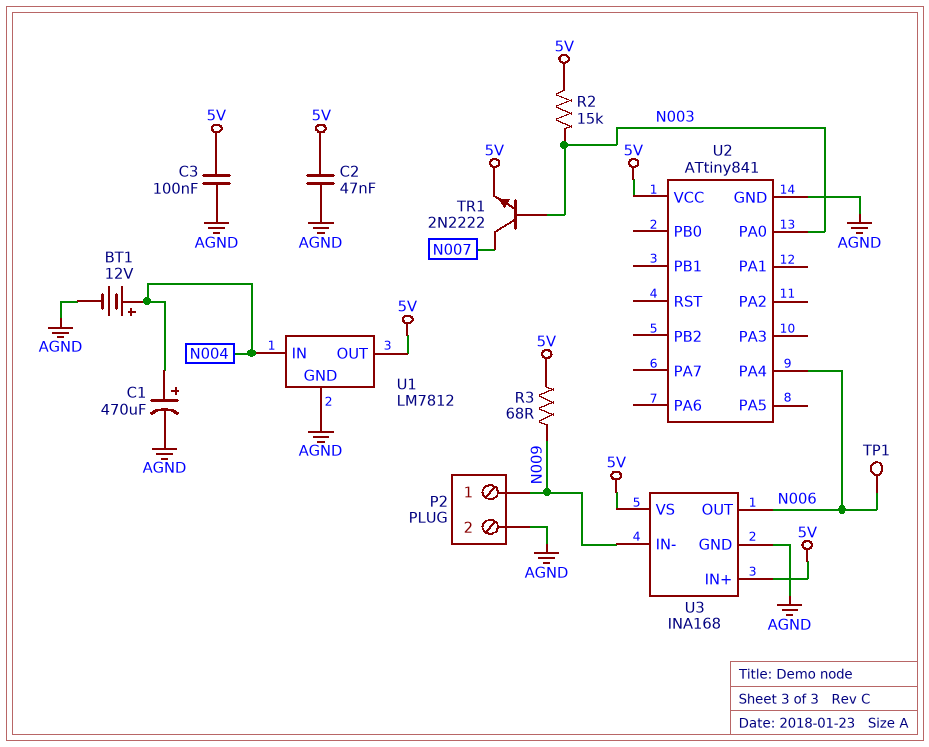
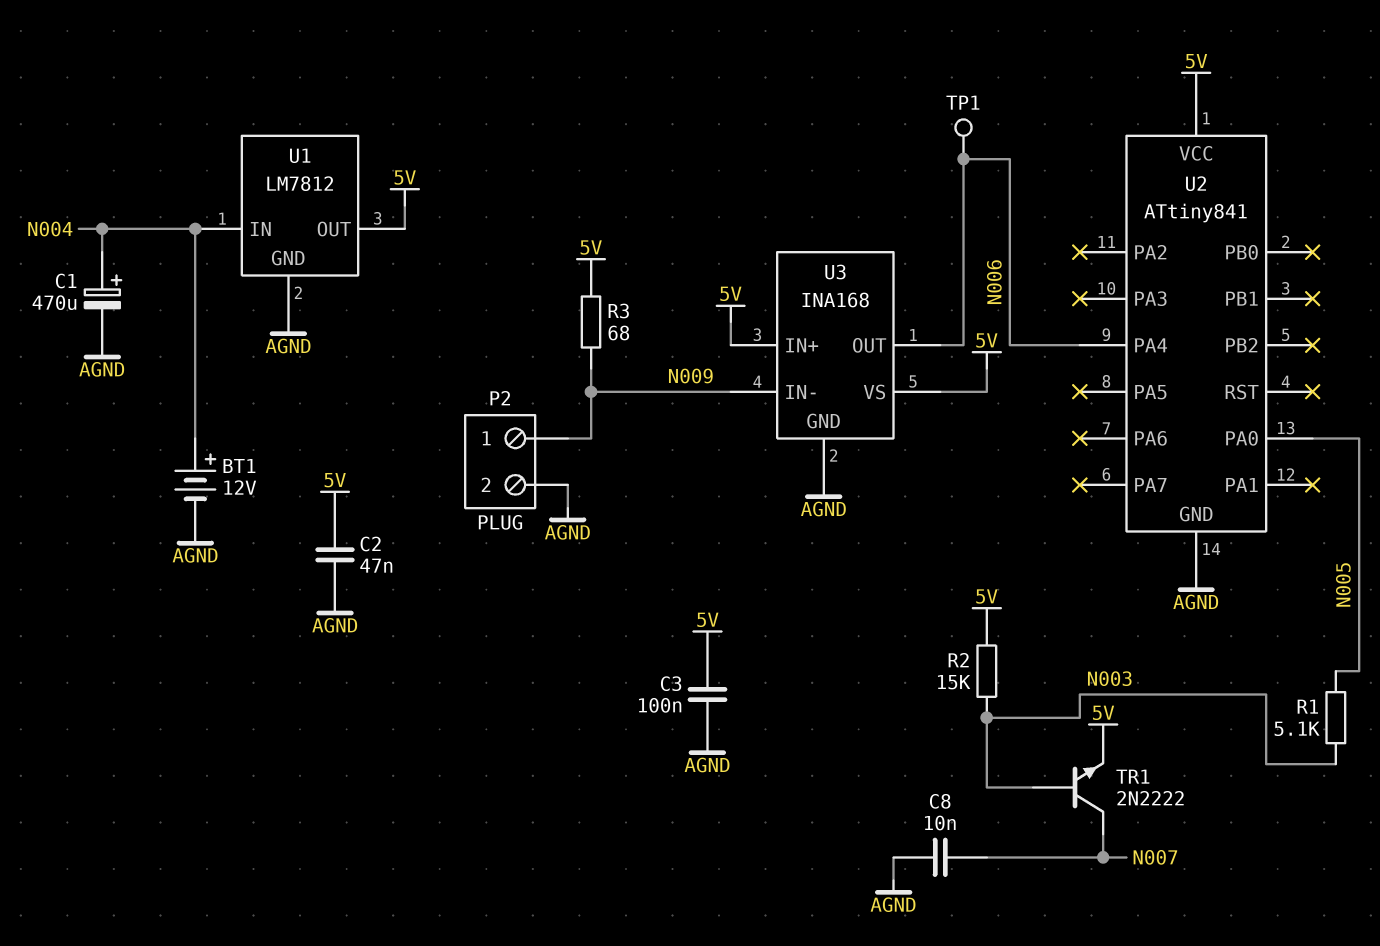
C8: none -> 10nF (AGND, N007)
R1: none -> 5.1k (N003, N005)
U2 pin PA0: N003 -> N005

